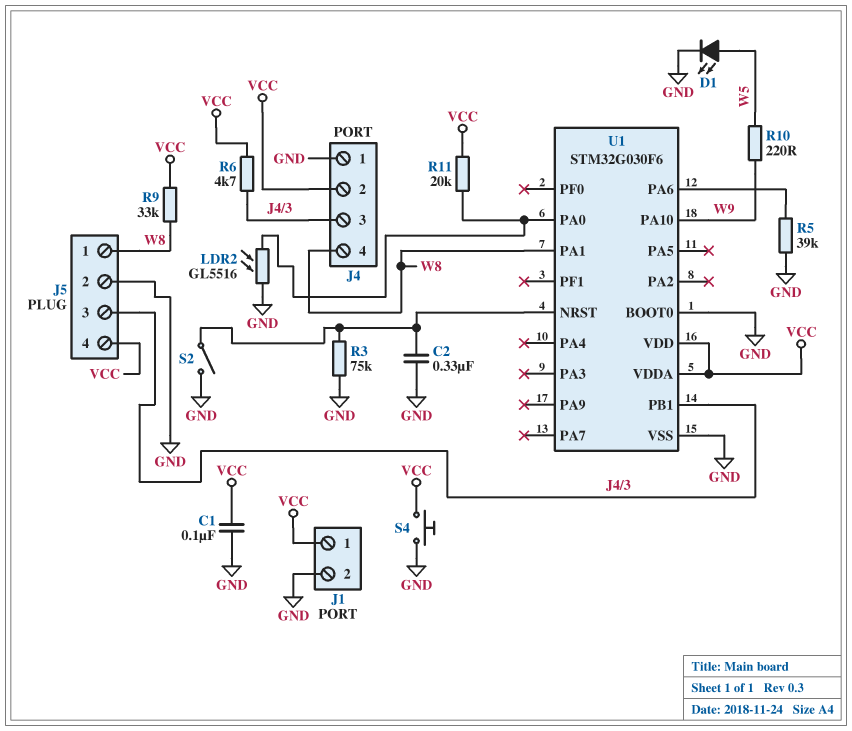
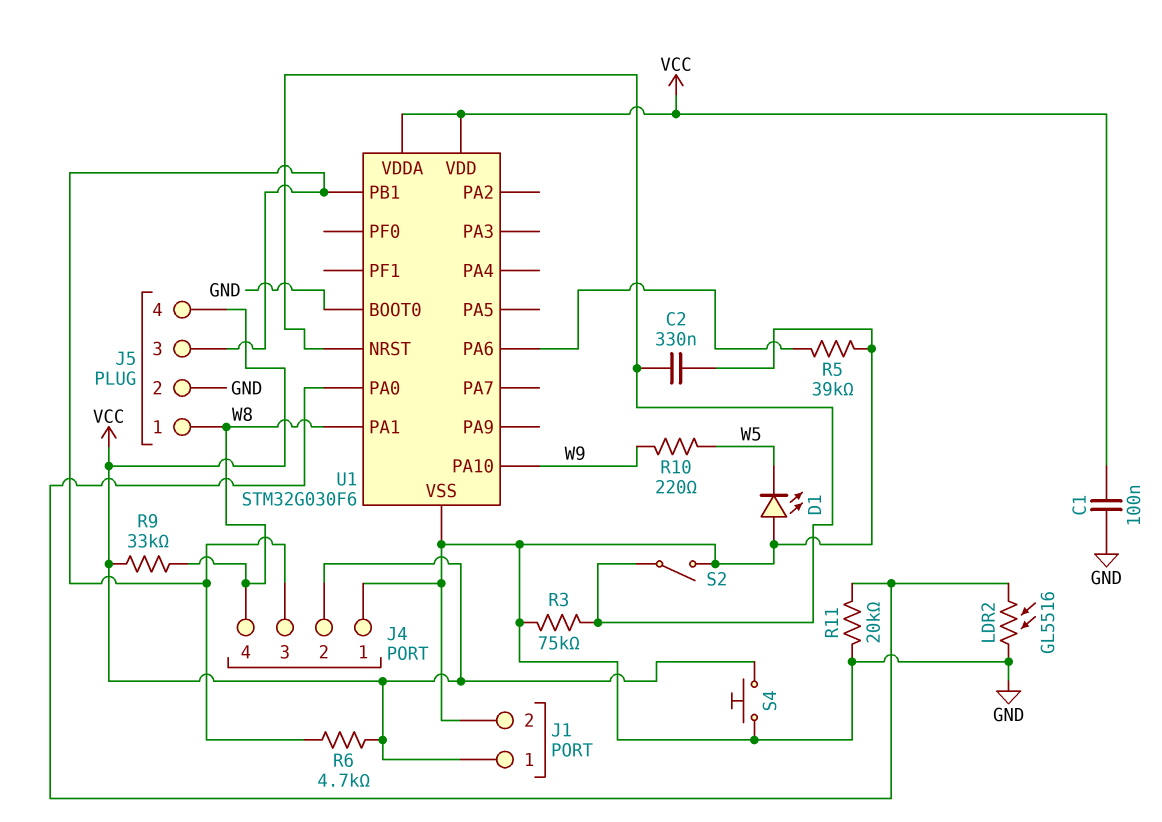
D1: LED (A W5, K GND) -> LED (A GND, K W5)
R11: 20k (U1/PA0, VCC) -> 20k (GND, U1/PA0)

